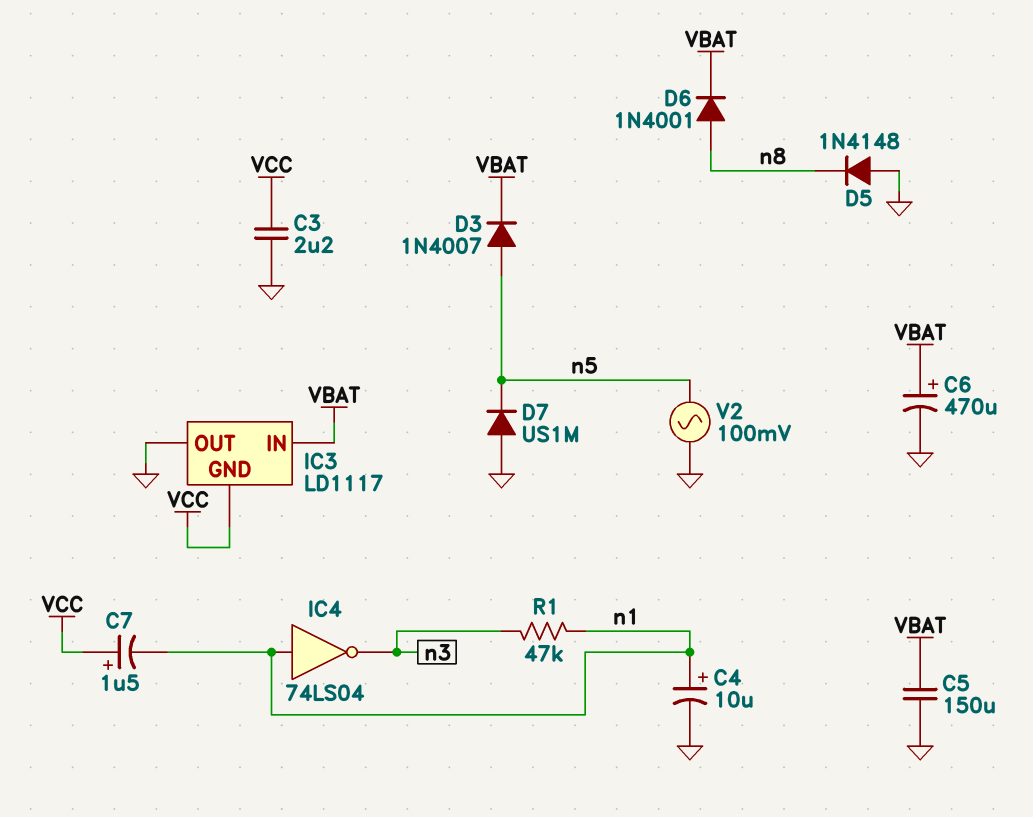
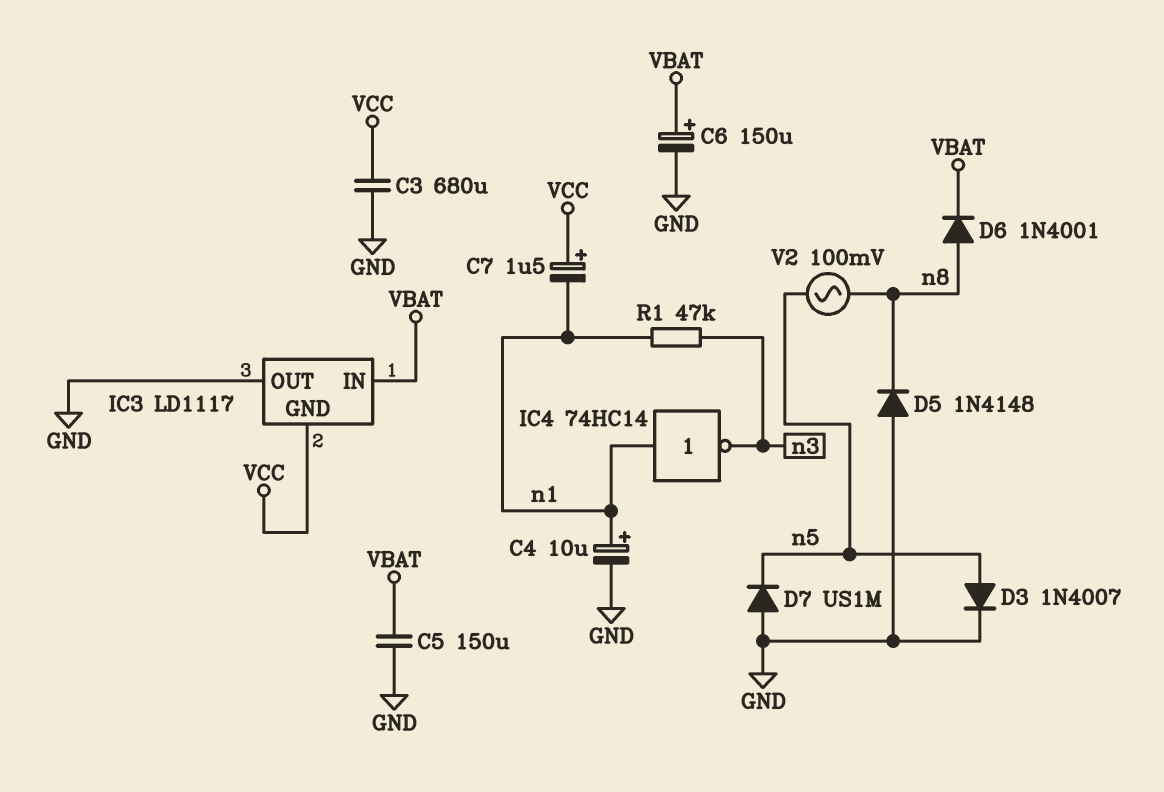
C3: 2.2uF (GND, VCC) -> 680uF (GND, VCC)
C6: 470uF (plus VBAT, minus GND) -> 150uF (plus VBAT, minus GND)
D3: diode 1N4007 (A n5, K VBAT) -> diode 1N4007 (A n5, K GND)
IC4: NOT 74LS04 (in n1, out n3) -> NOT 74HC14 (in n1, out n3)
V2: AC 100mV (GND, n5) -> AC 100mV (n5, n8)

